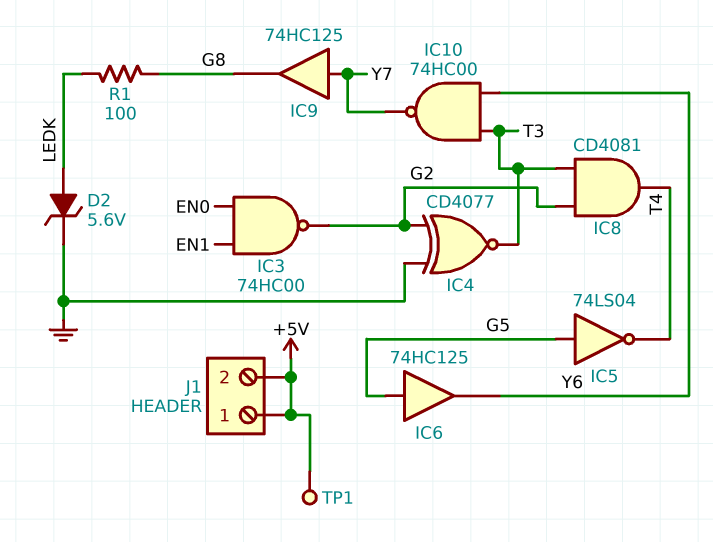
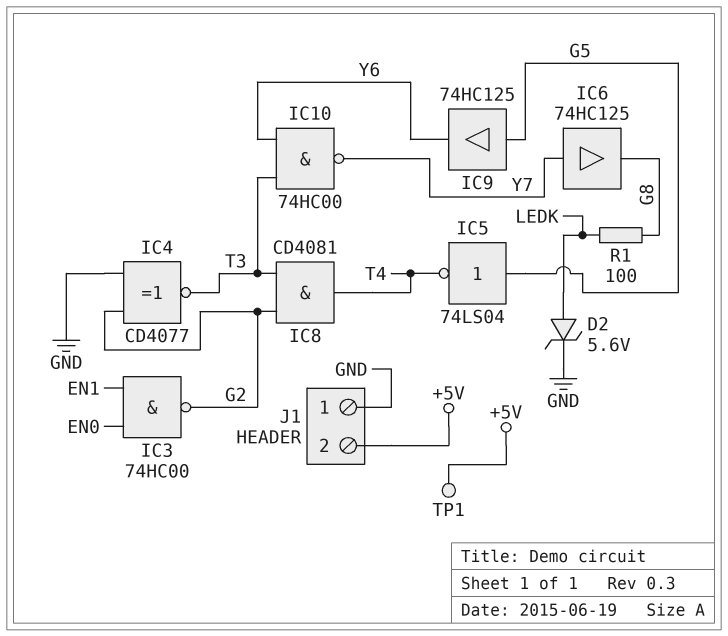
IC6: buffer 74HC125 (in G5, out Y6) -> buffer 74HC125 (in Y7, out G8)
IC9: buffer 74HC125 (in Y7, out G8) -> buffer 74HC125 (in G5, out Y6)
J1 pin 1: +5V -> GND

